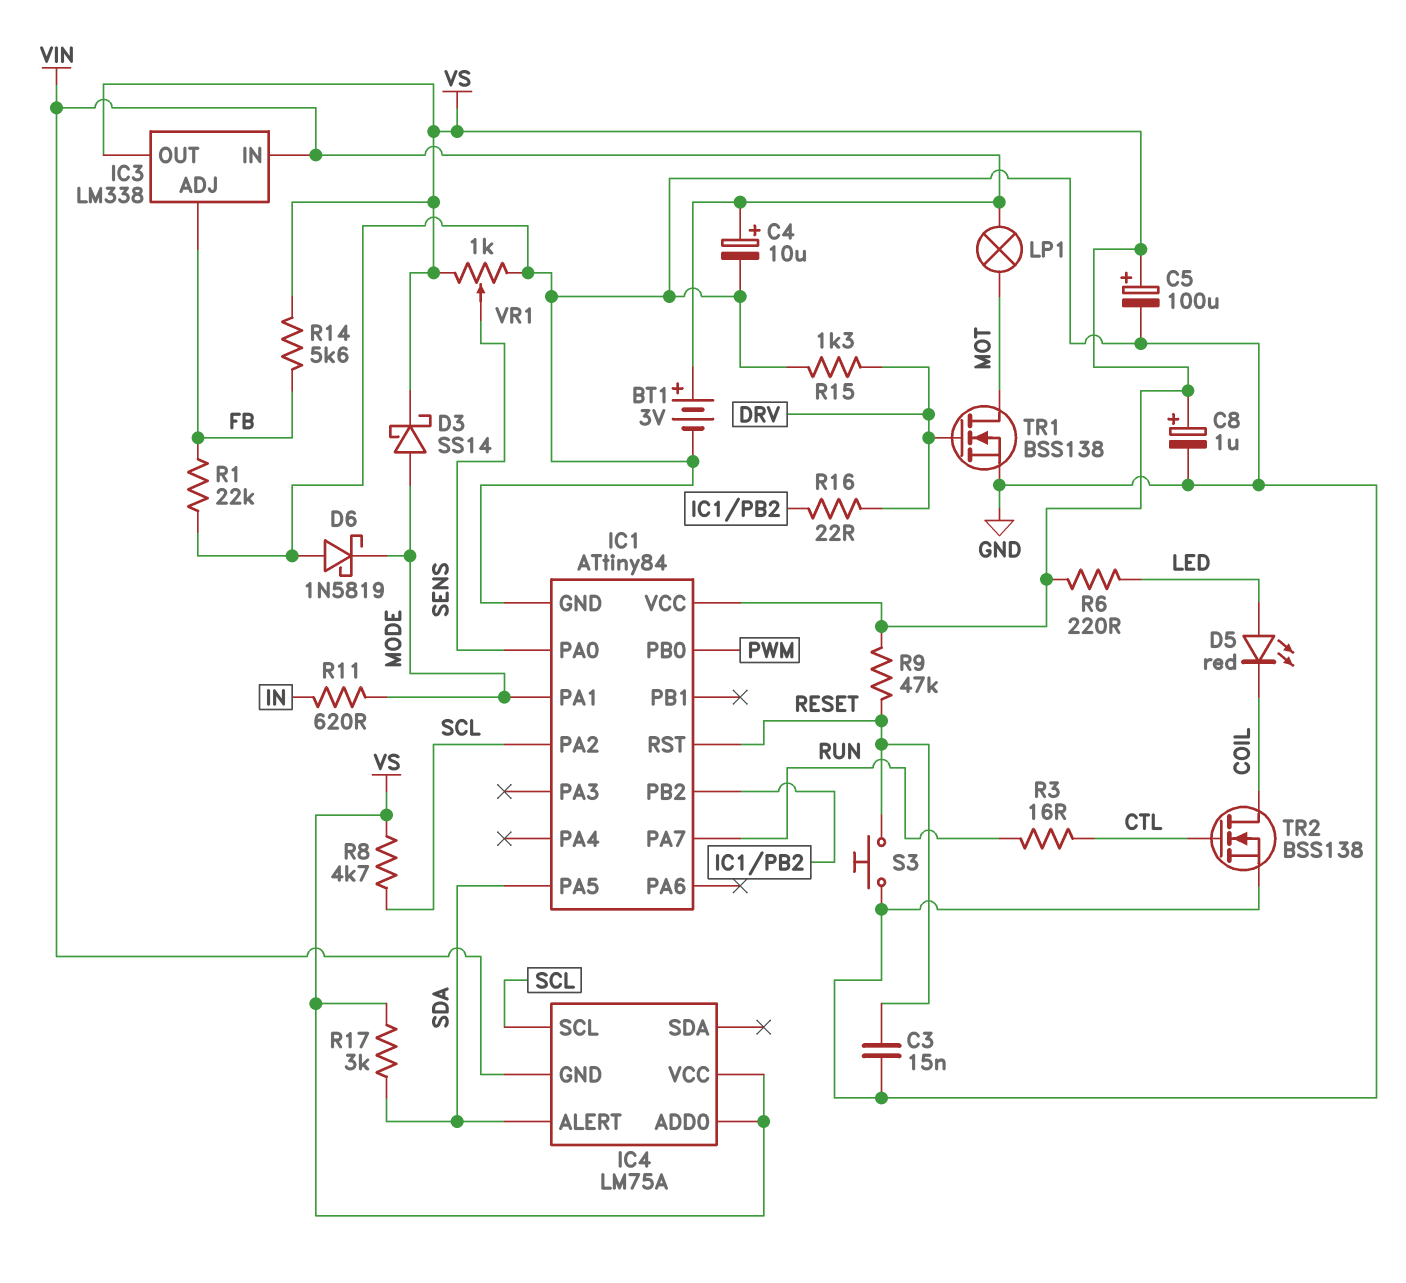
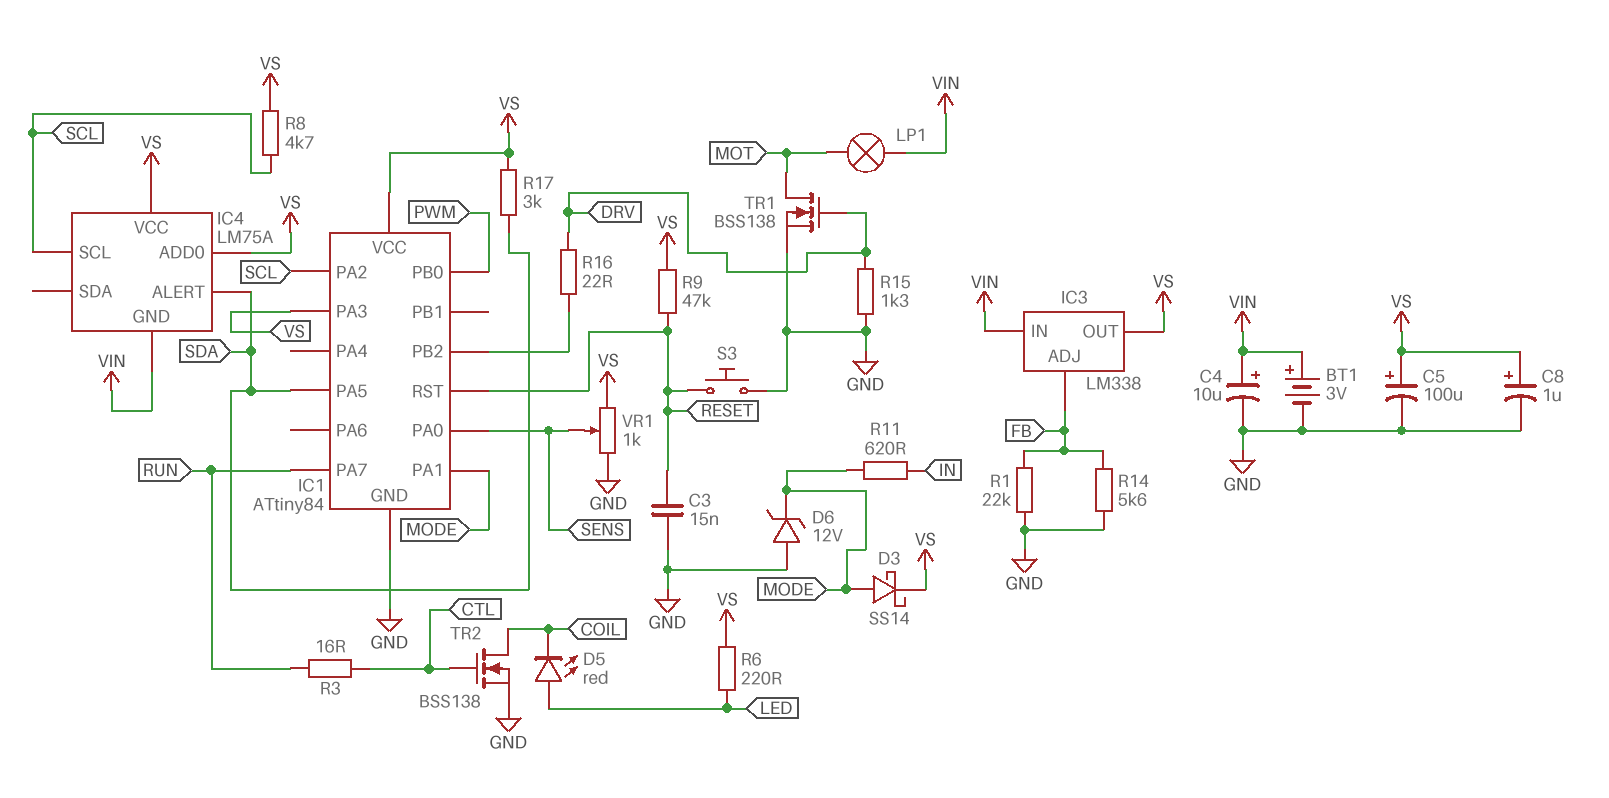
D6: schottky 1N5819 (A GND, K MODE) -> zener 12V (A GND, K MODE)
IC1 pin PA3: none -> VS
R14: 5.6k (FB, VS) -> 5.6k (FB, GND)

